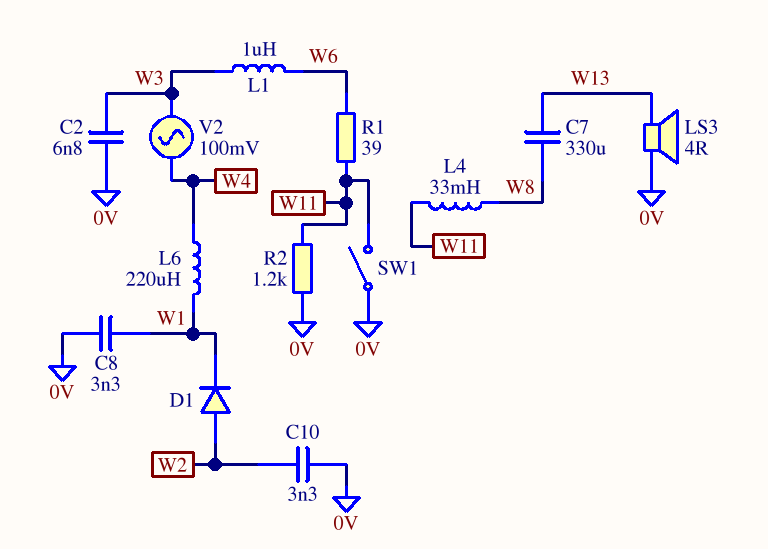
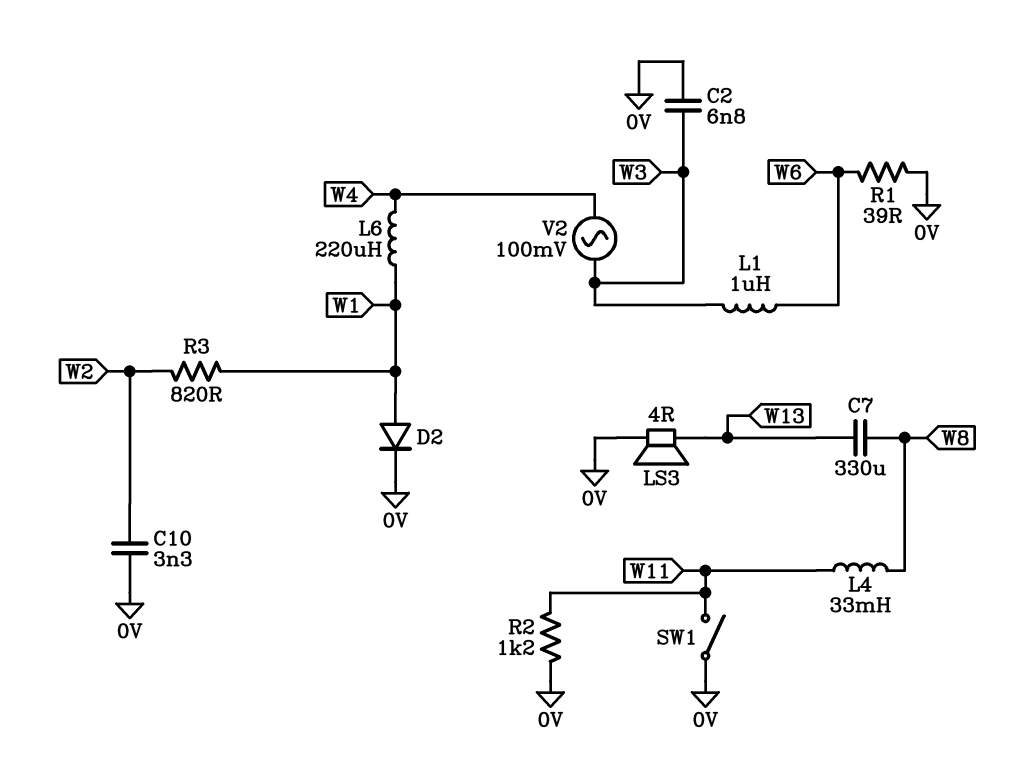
C8: 3.3nF (0V, W1) -> none
D1: diode (A W2, K W1) -> none
D2: none -> diode (A W1, K 0V)
R1: 39 (W6, W11) -> 39 (0V, W6)
R3: none -> 820 (W1, W2)

